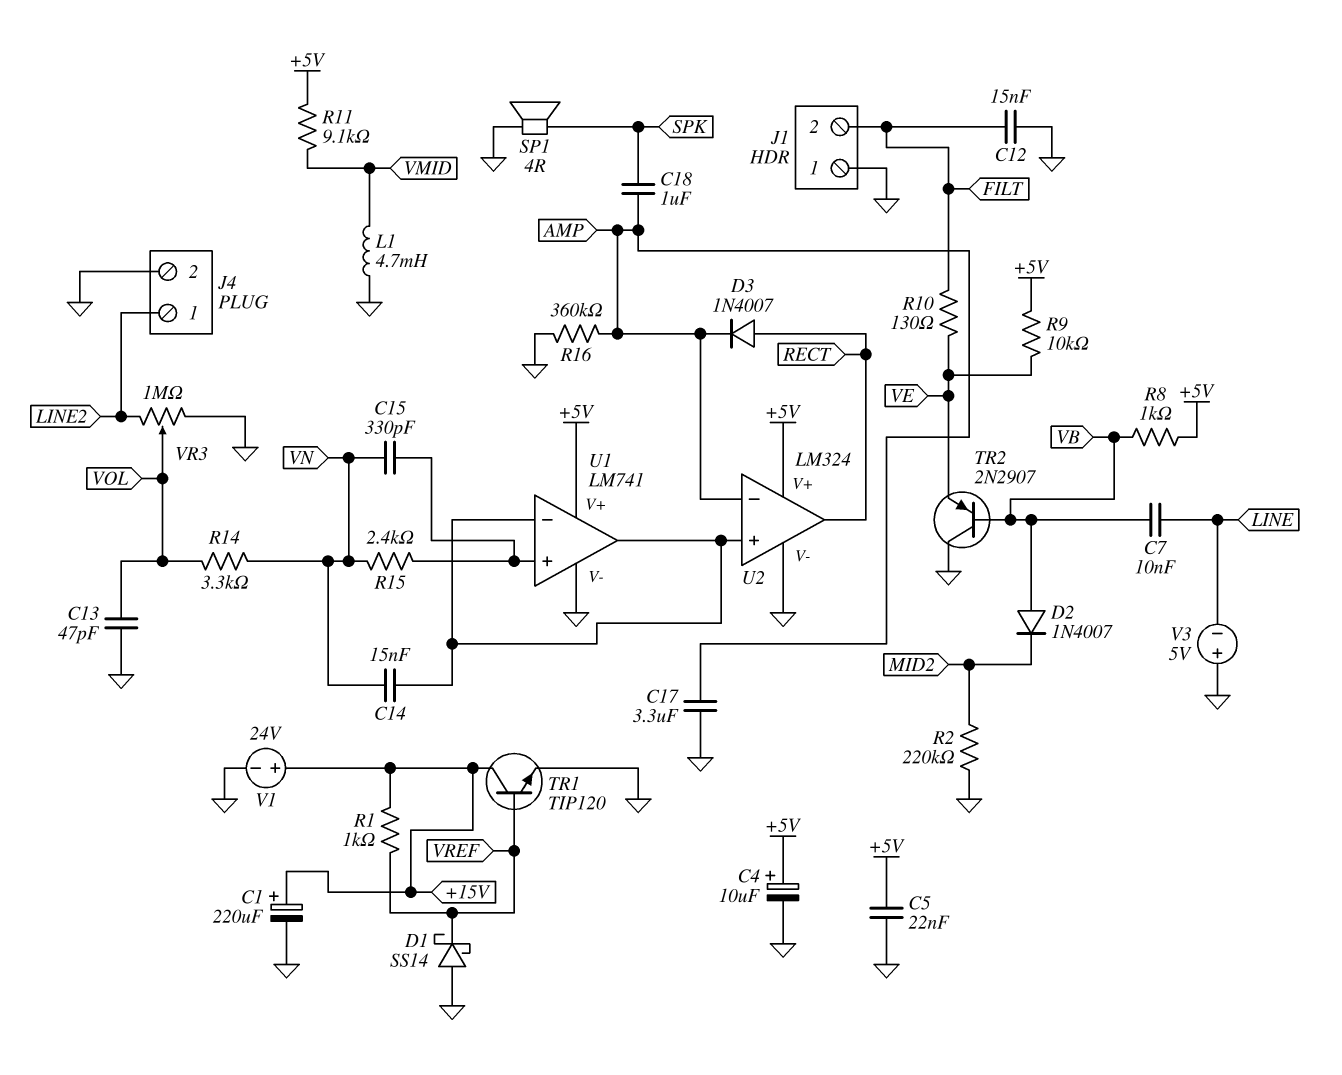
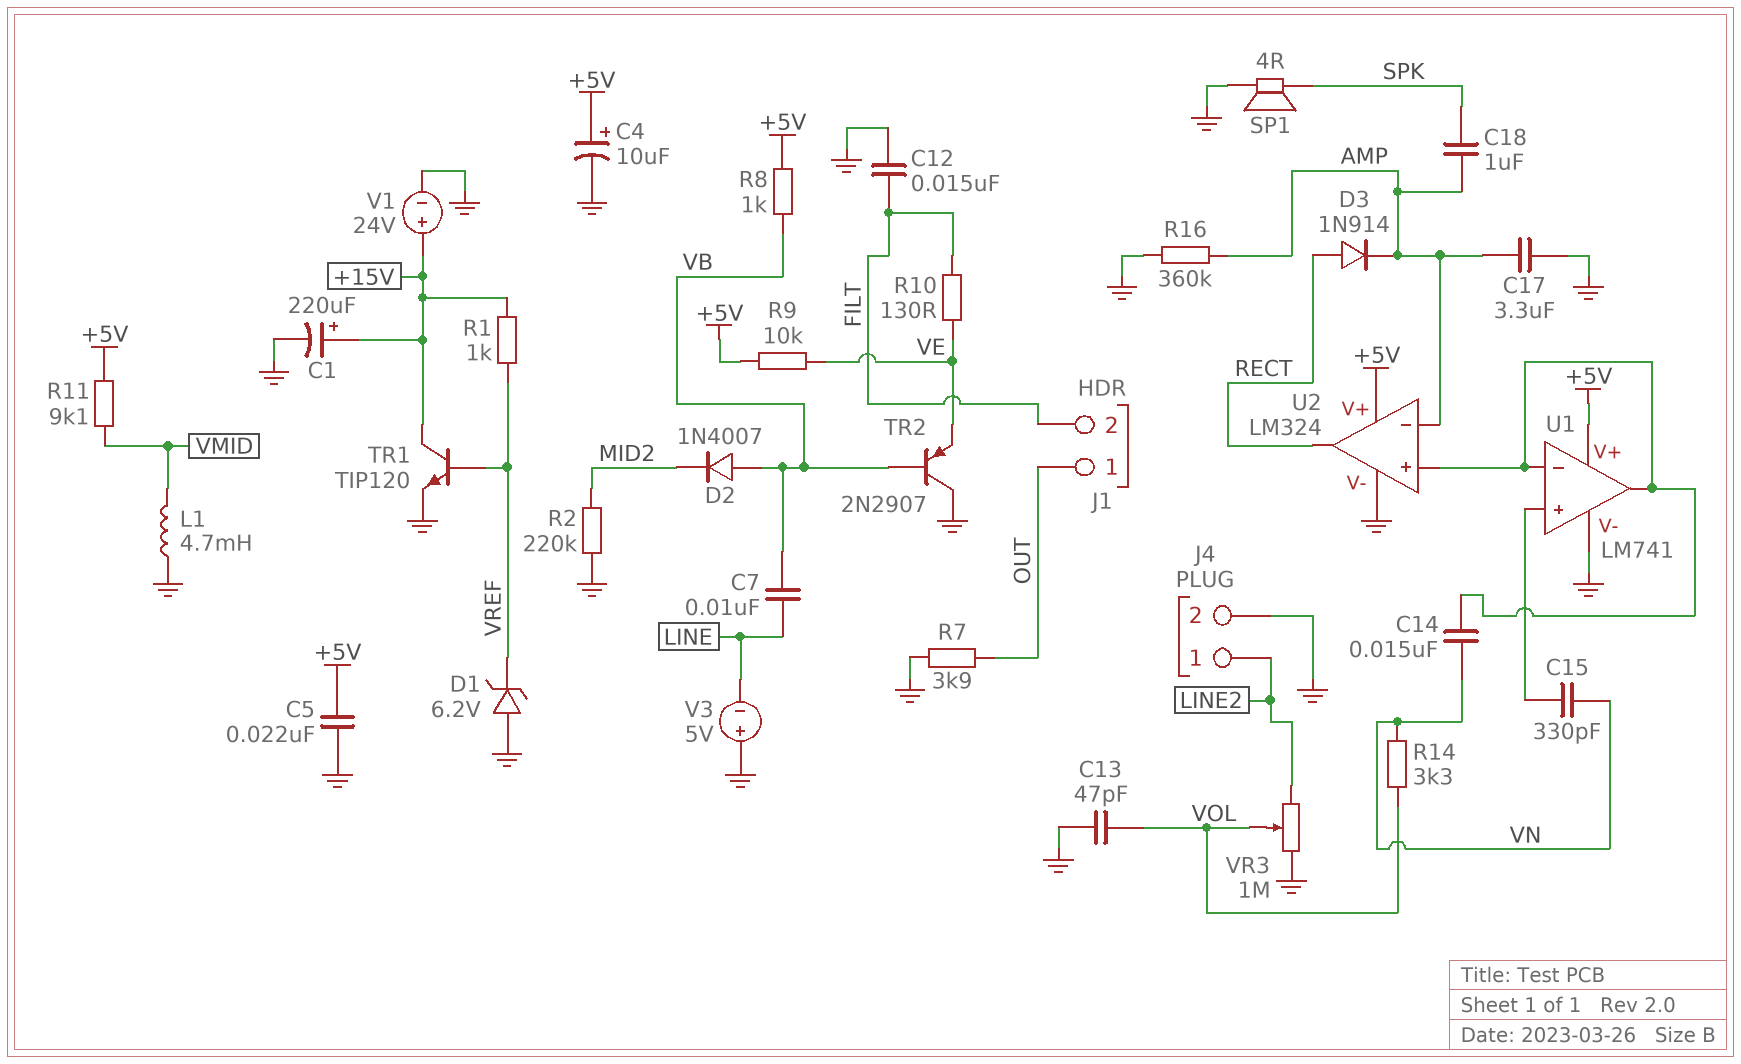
D1: schottky SS14 (A GND, K VREF) -> zener 6.2V (A GND, K VREF)
D3: diode 1N4007 (A RECT, K AMP) -> diode 1N914 (A RECT, K AMP)
J1 pin 1: GND -> OUT
R7: none -> 3.9k (GND, OUT)
R15: 2.4k (U1/in+, VN) -> none

